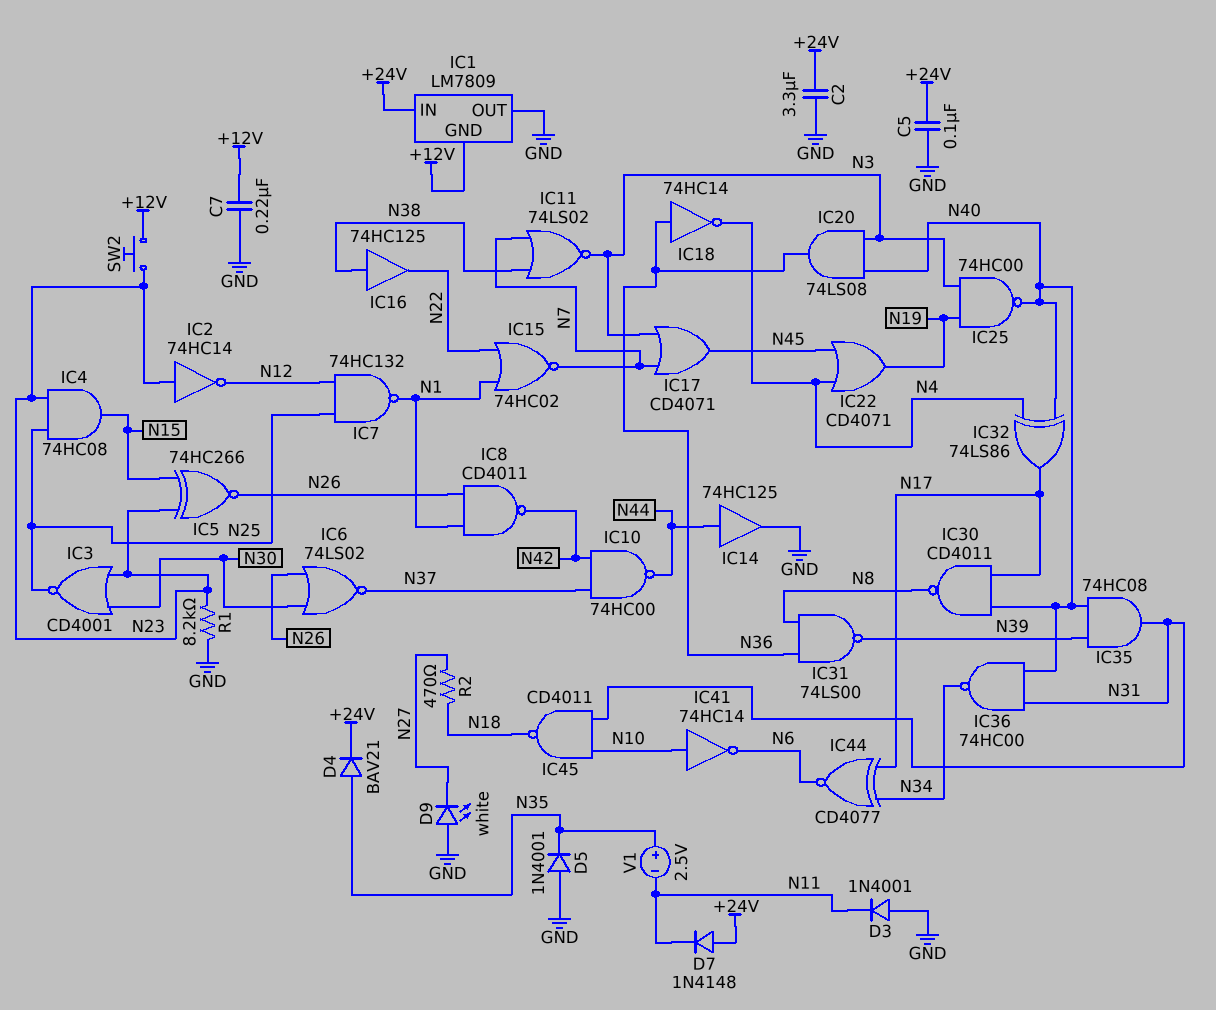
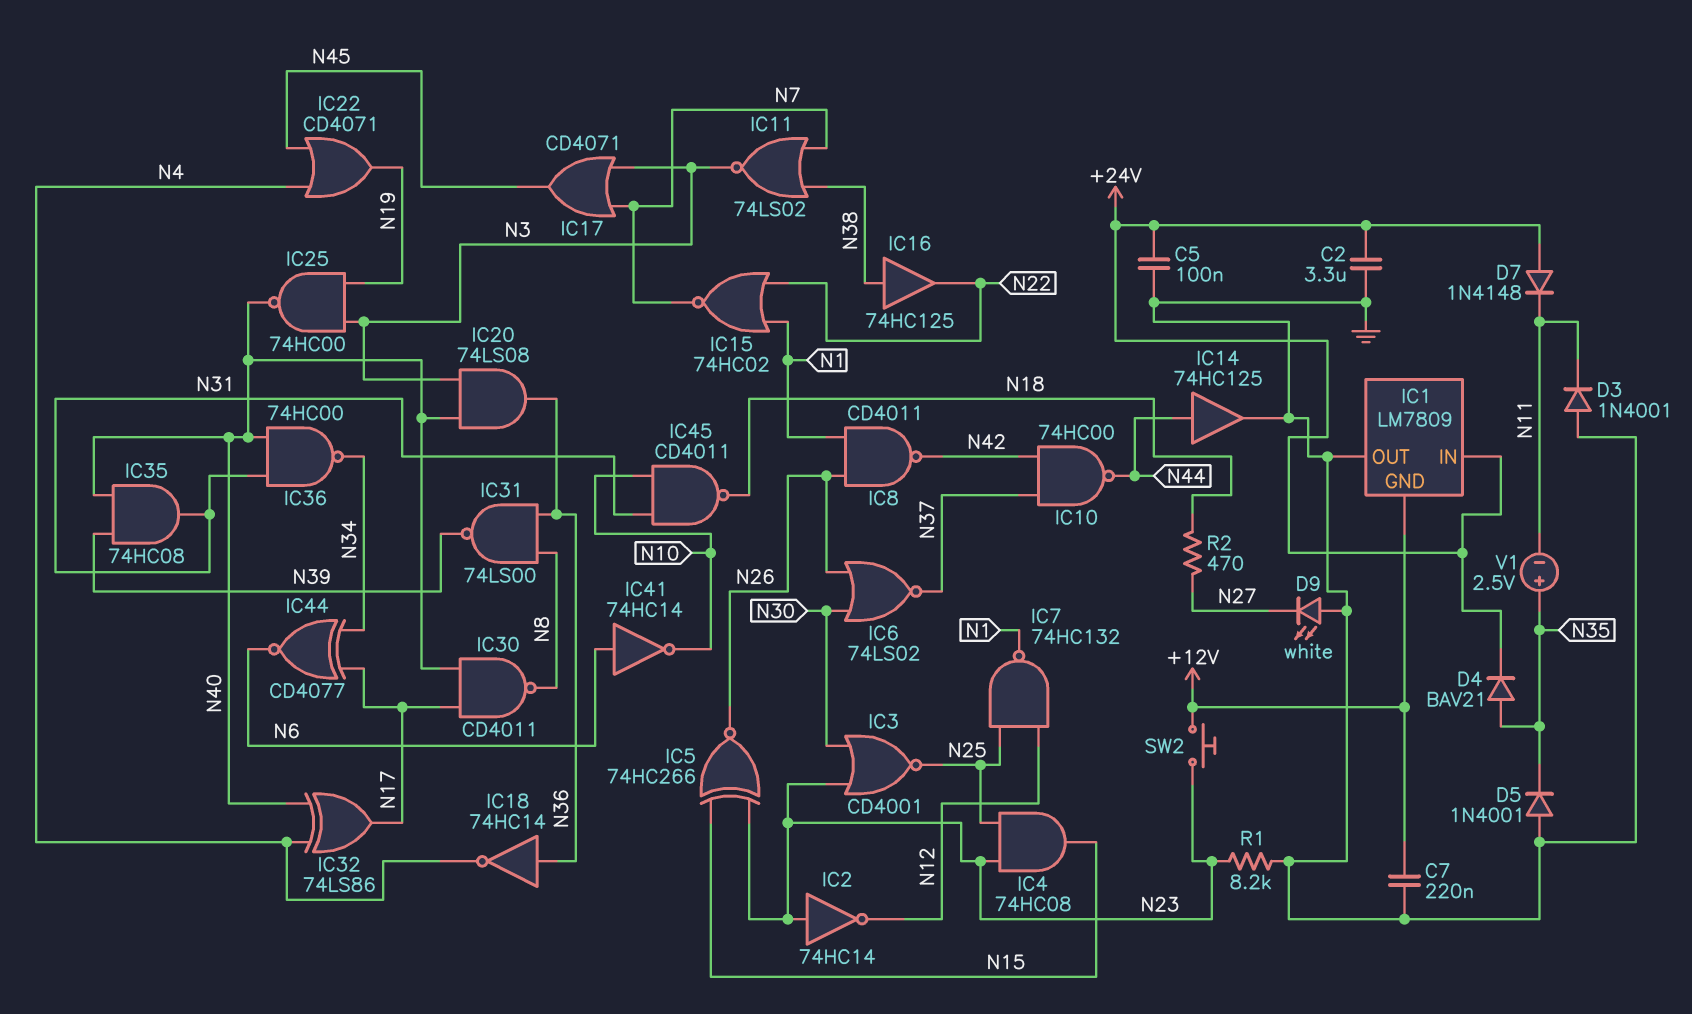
IC41: NOT 74HC14 (in N10, out N6) -> NOT 74HC14 (in N6, out N10)

